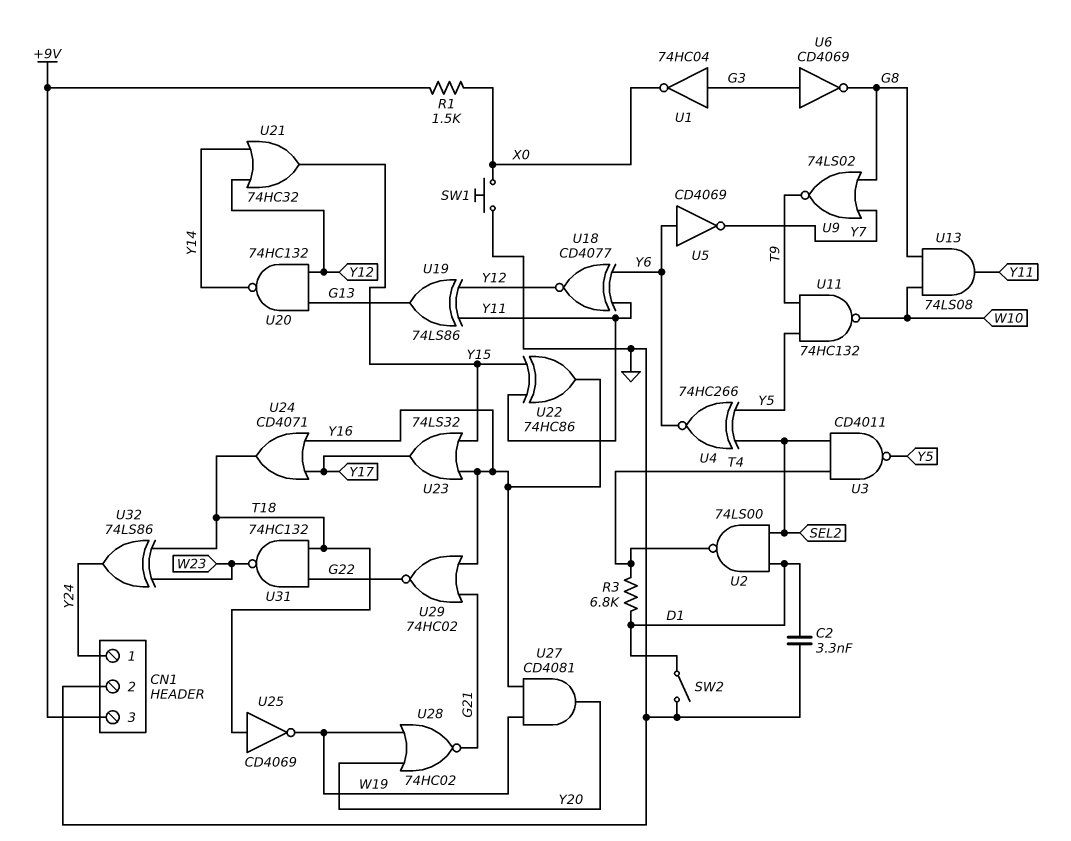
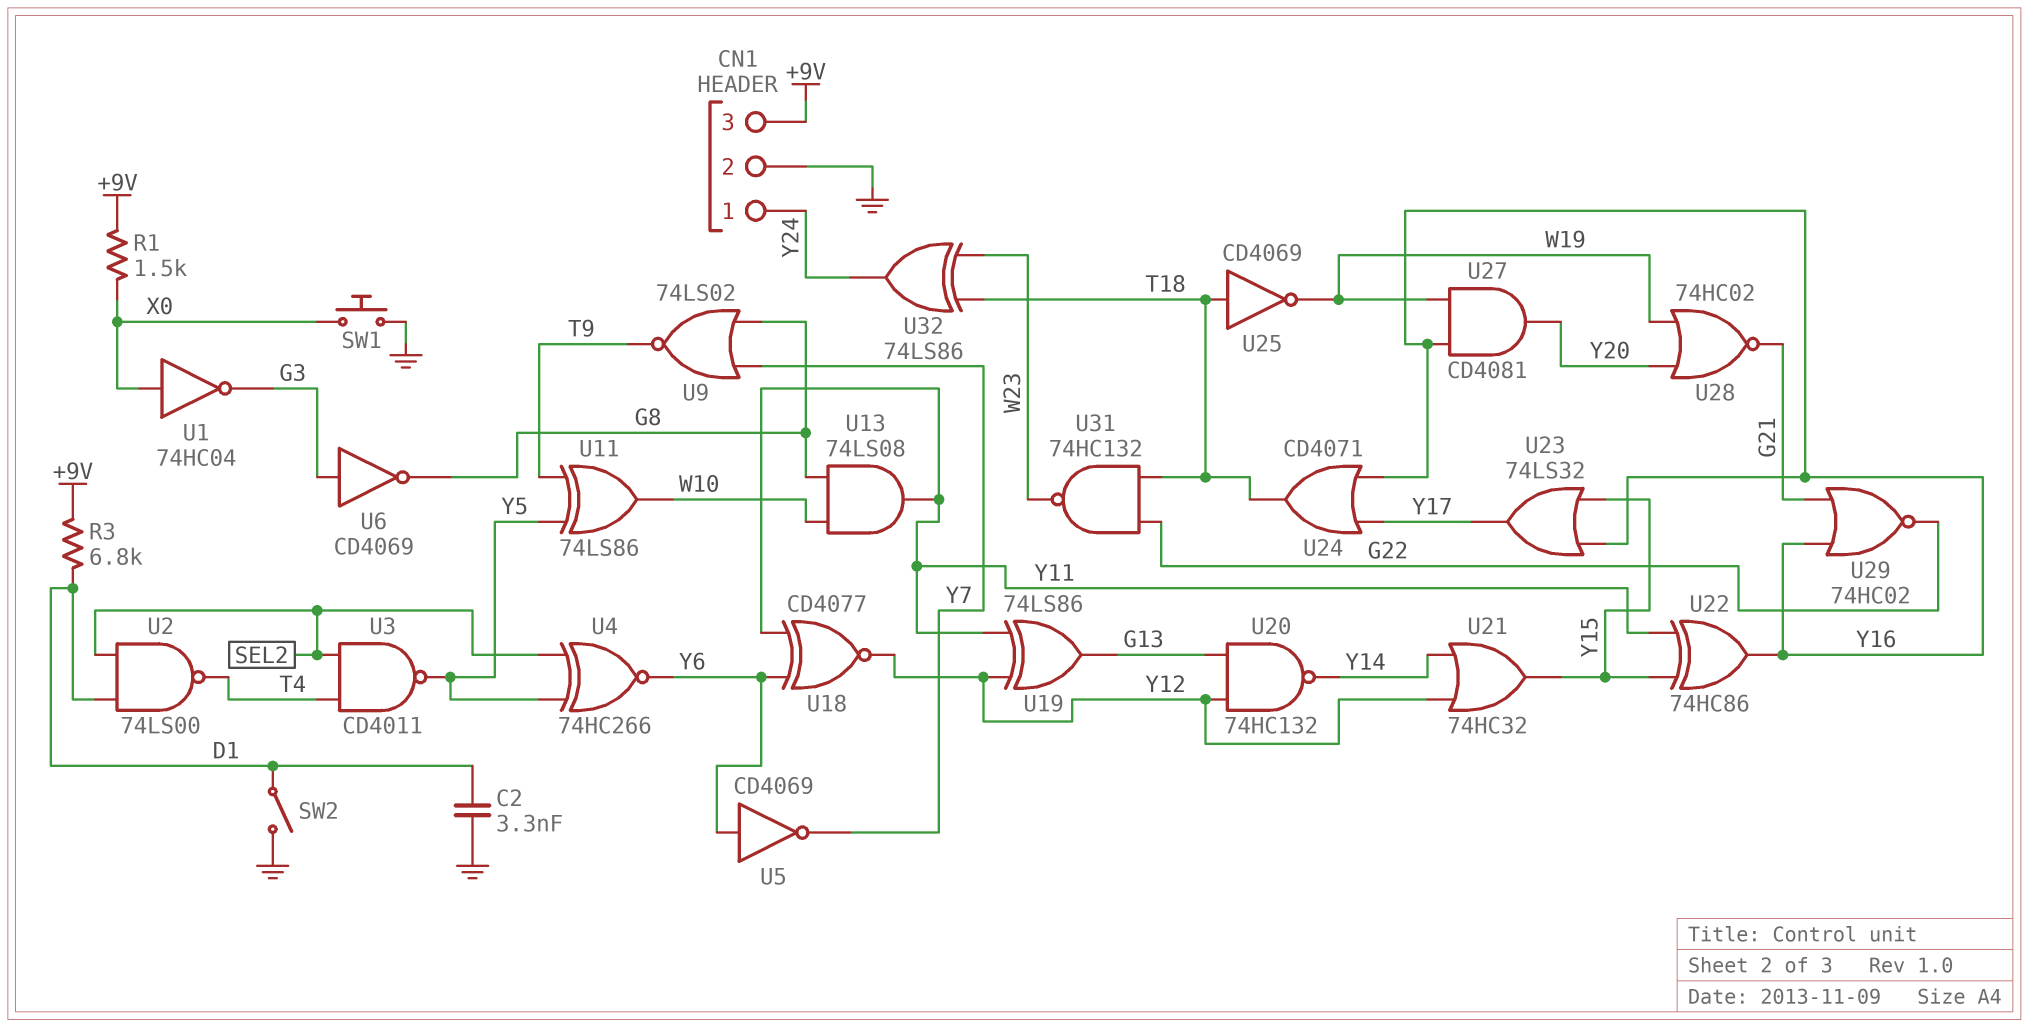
R3: 6.8k (D1, T4) -> 6.8k (+9V, D1)
U1: NOT 74HC04 (in G3, out X0) -> NOT 74HC04 (in X0, out G3)
U11: NAND 74HC132 (in T9, in Y5, out W10) -> XOR 74LS86 (in T9, in Y5, out W10)

